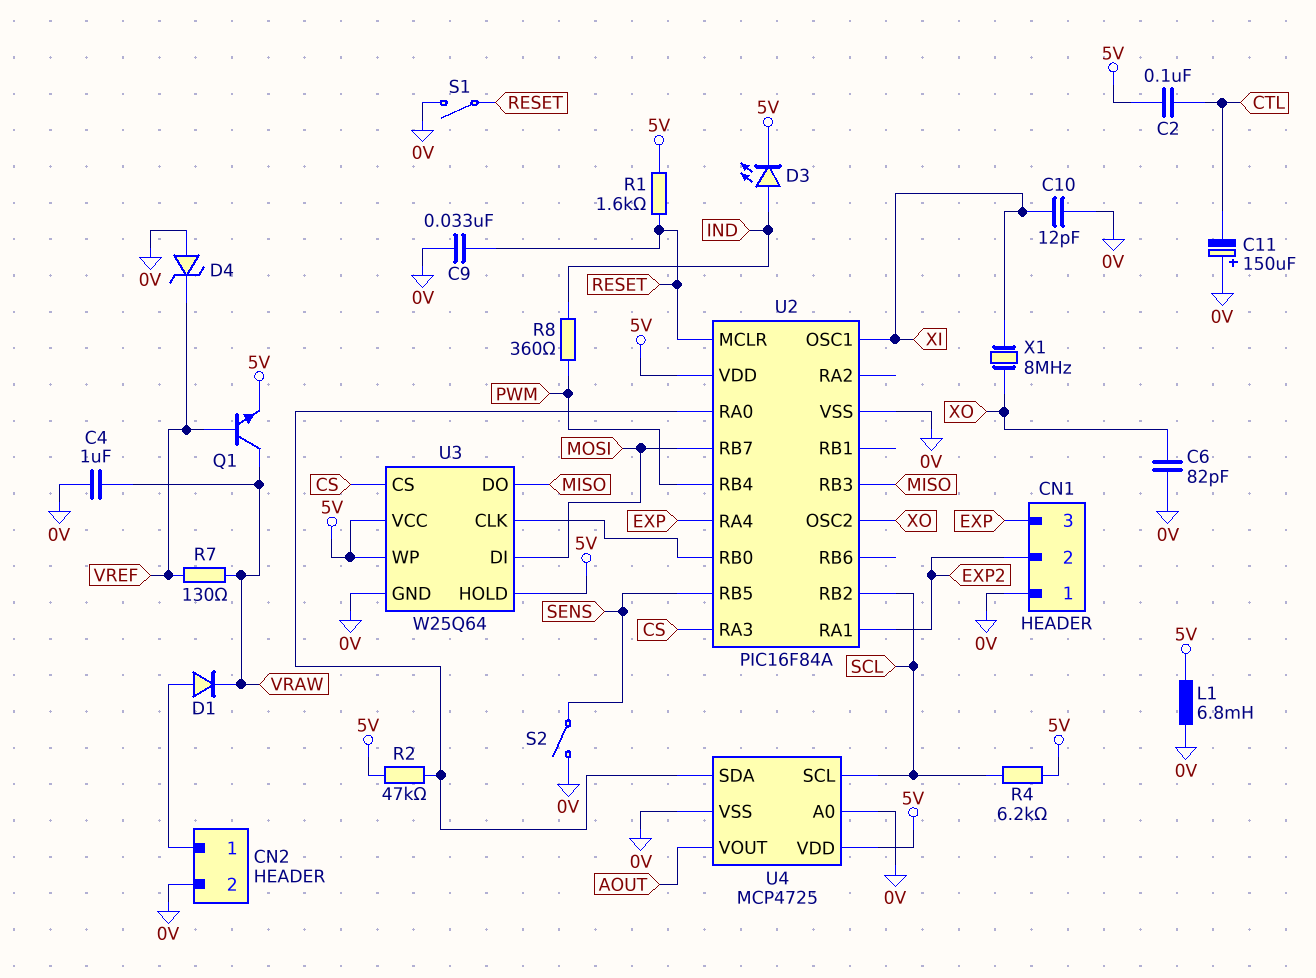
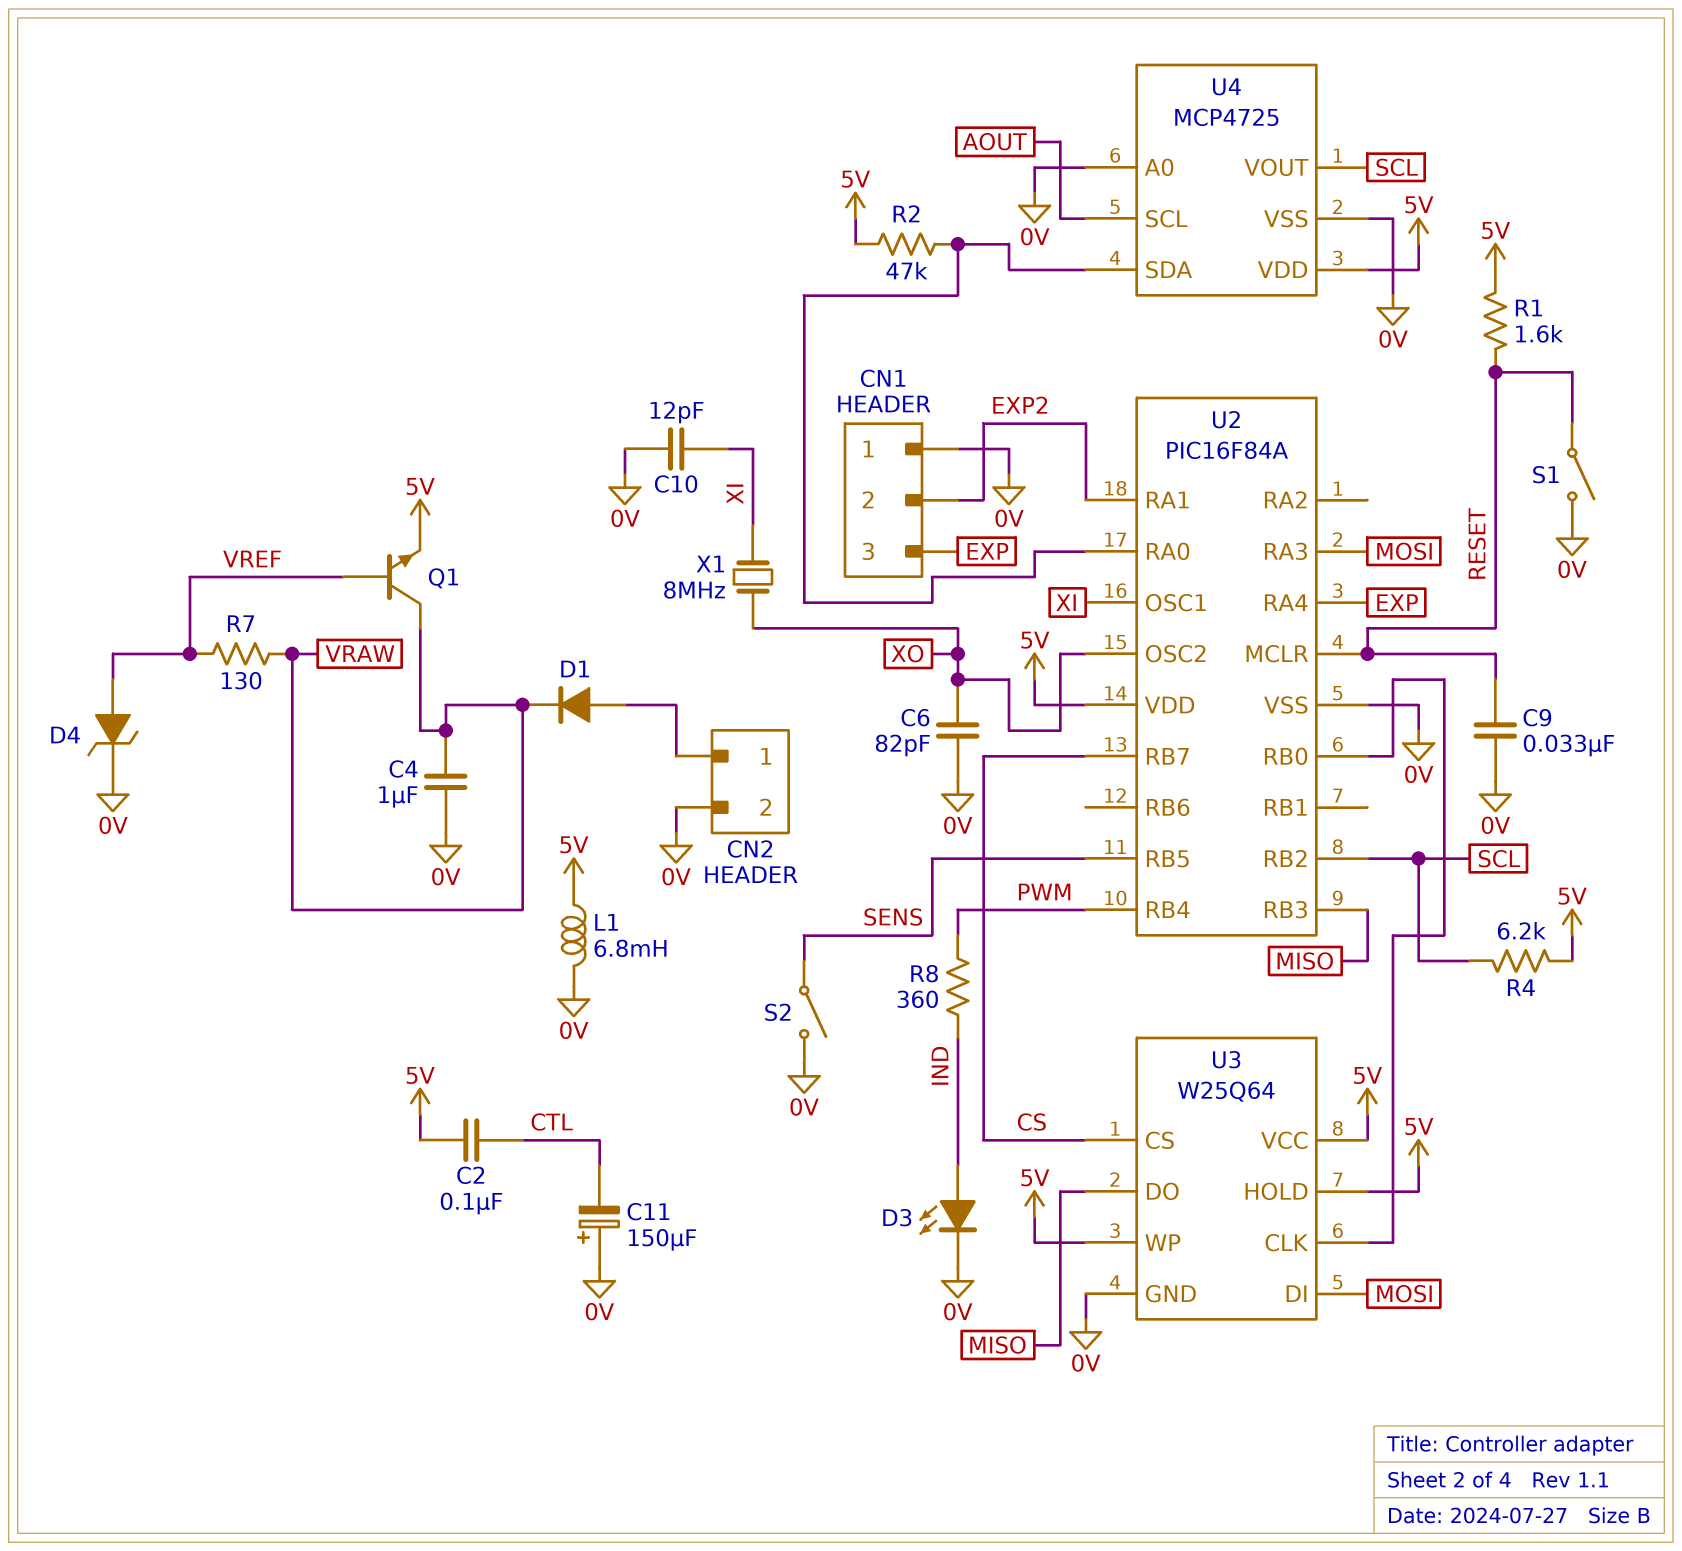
D3: LED (A IND, K 5V) -> LED (A IND, K 0V)
D4: zener (A 0V, K VREF) -> zener (A VREF, K 0V)
U2 pin RA3: CS -> MOSI
U2 pin RB7: MOSI -> CS
U4 pin SCL: SCL -> AOUT
U4 pin VOUT: AOUT -> SCL

